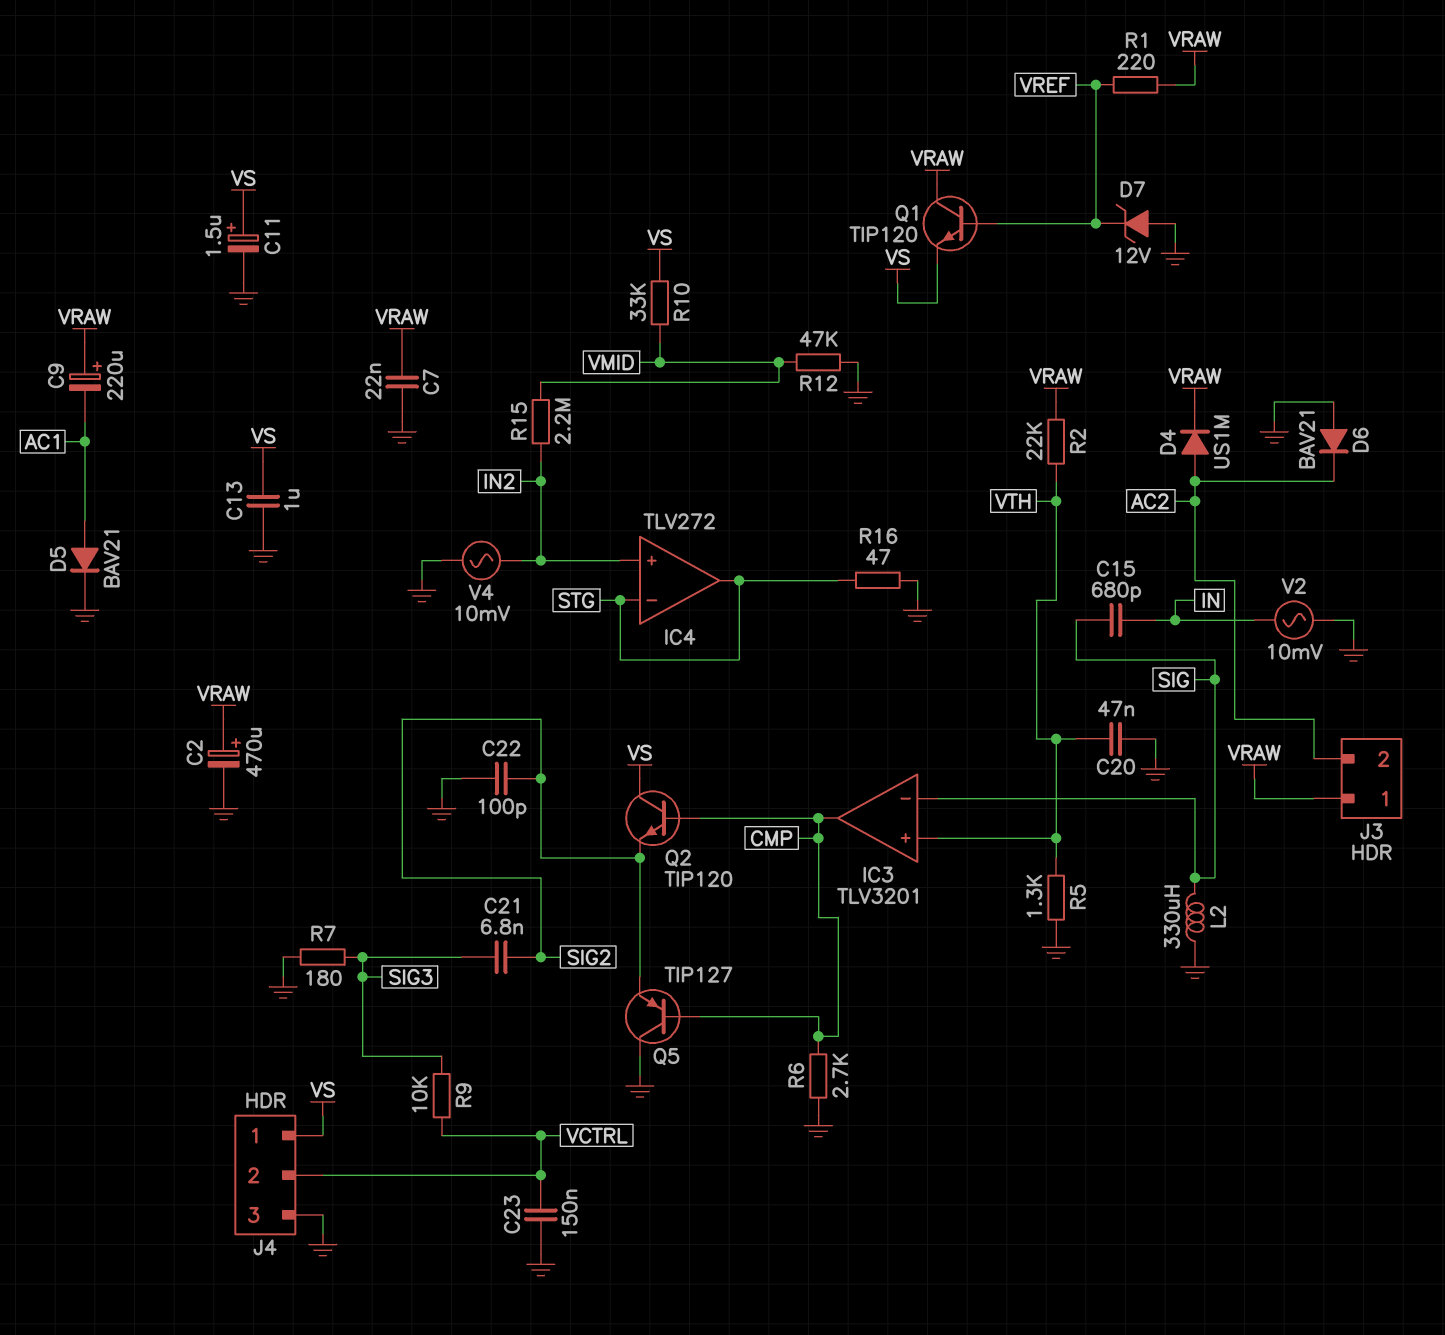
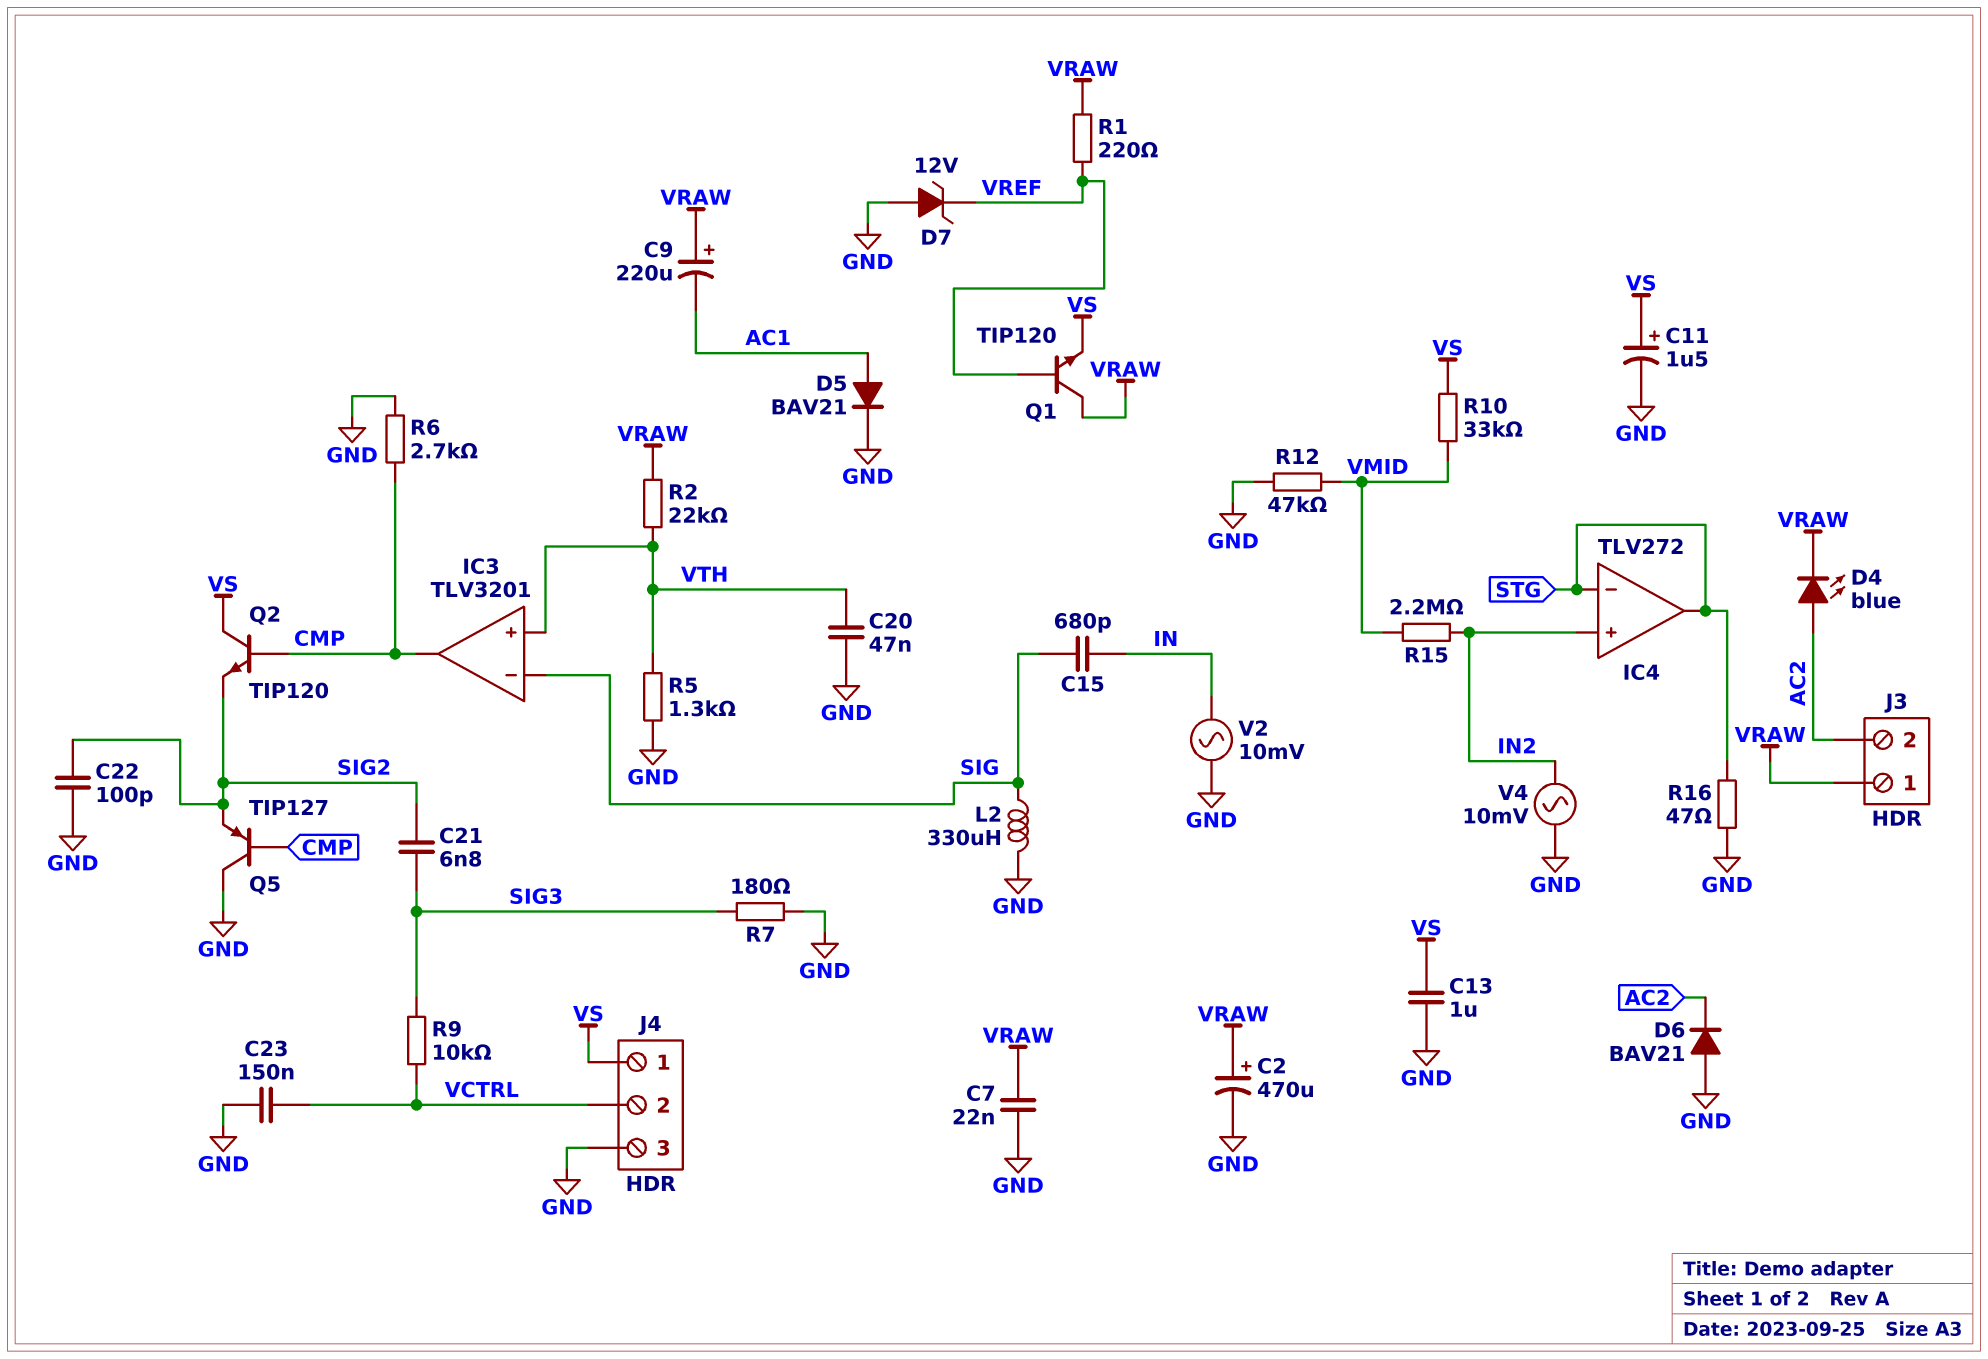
D4: diode US1M (A AC2, K VRAW) -> LED blue (A AC2, K VRAW)

